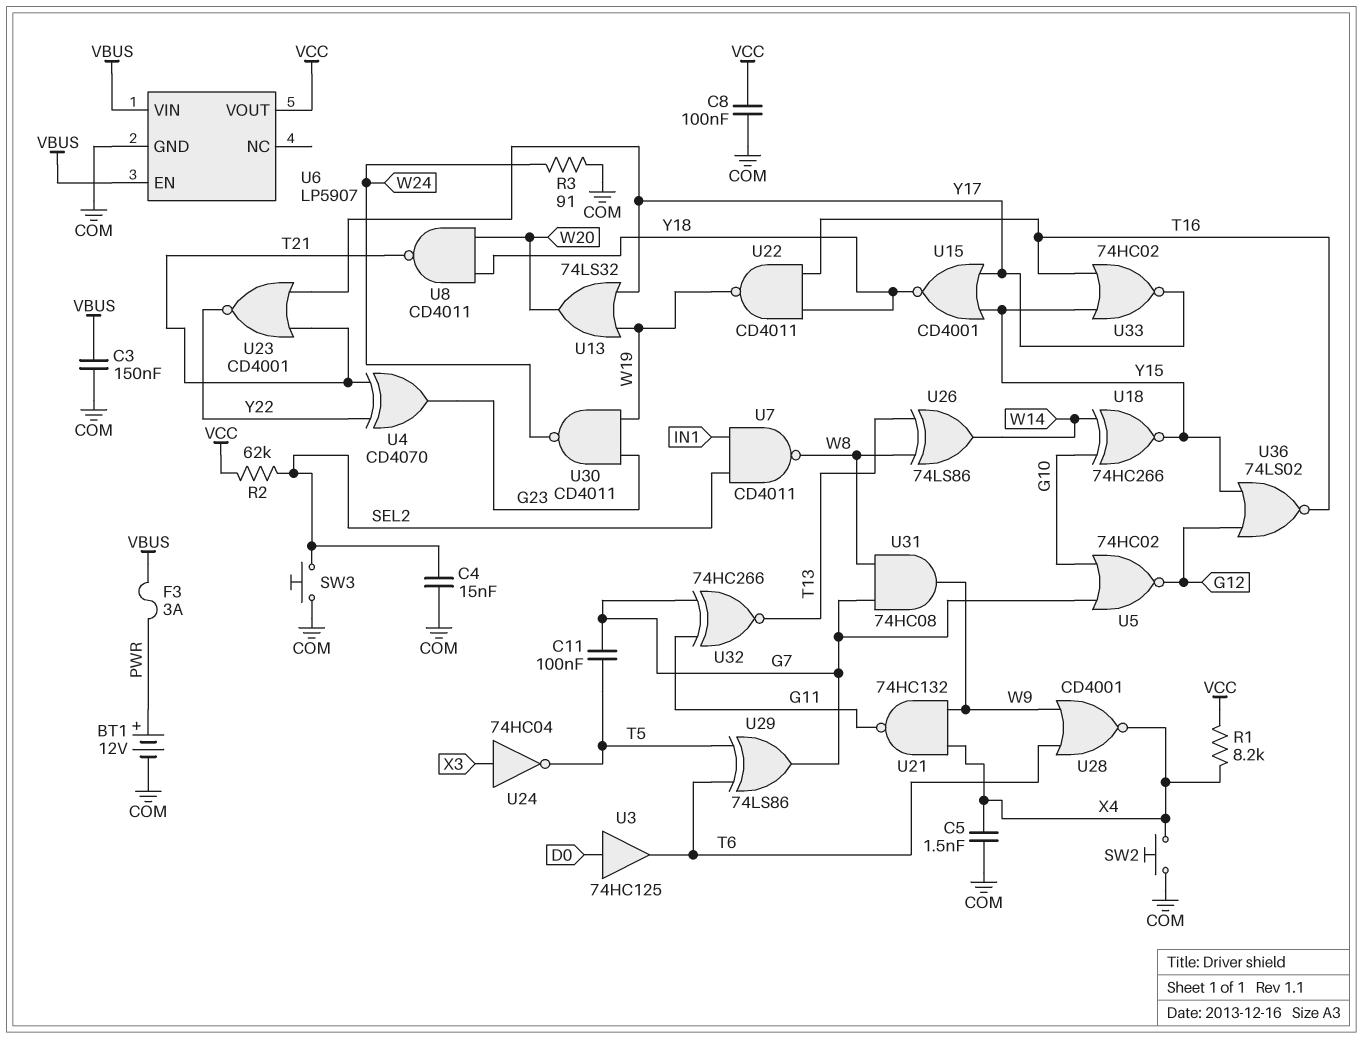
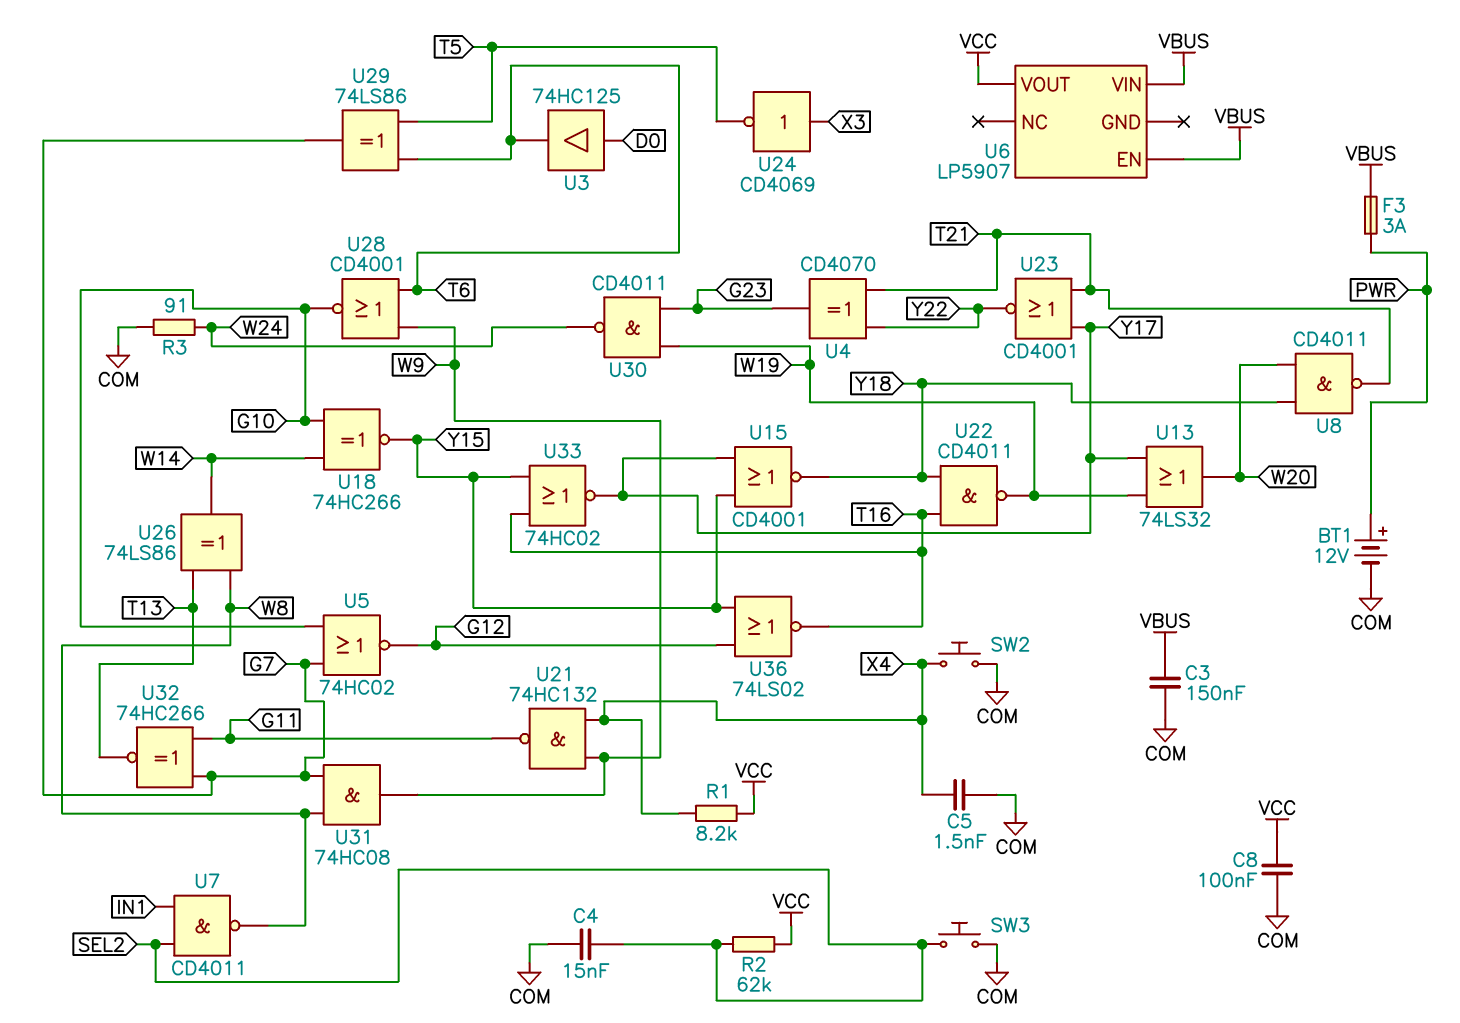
C11: 100nF (G7, T5) -> none
U6 pin GND: COM -> none
U24: NOT 74HC04 (in X3, out T5) -> NOT CD4069 (in X3, out T5)
U28: NOR CD4001 (in T6, in W9, out X4) -> NOR CD4001 (in T6, in W9, out G10)

